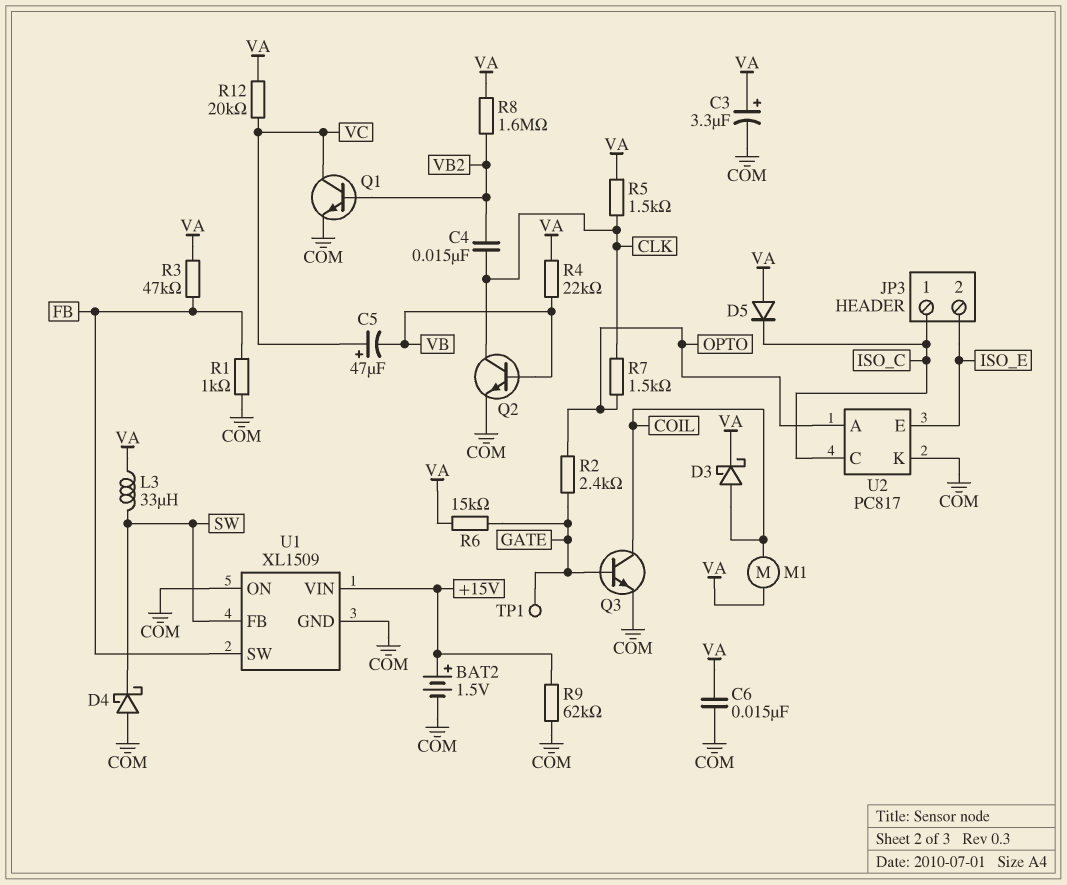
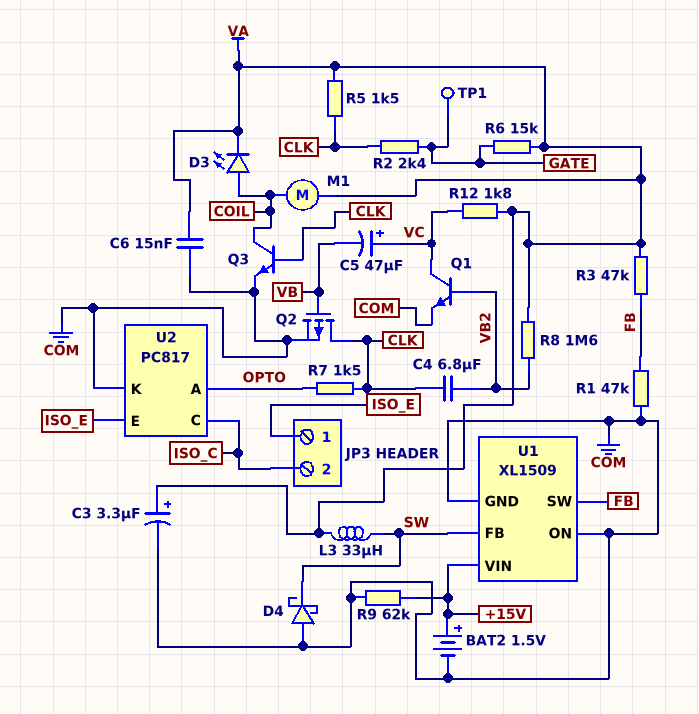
C4: 15nF (CLK, VB2) -> 6.8uF (CLK, VB2)
D3: schottky (A COIL, K VA) -> LED (A COIL, K VA)
D5: diode (A VA, K ISO_C) -> none
JP3 pin 1: ISO_C -> ISO_E
JP3 pin 2: ISO_E -> ISO_C
Q2: NPN (B VB, C CLK, E COM) -> PMOS (G VB, D CLK, S COM)
Q3: NPN (B GATE, C COIL, E COM) -> NPN (B CLK, C COIL, E COM)
R1: 1k (COM, FB) -> 47k (COM, FB)
R2: 2.4k (GATE, OPTO) -> 2.4k (CLK, GATE)
R4: 22k (VA, VB) -> none
R12: 20k (VA, VC) -> 1.8k (VA, VC)

